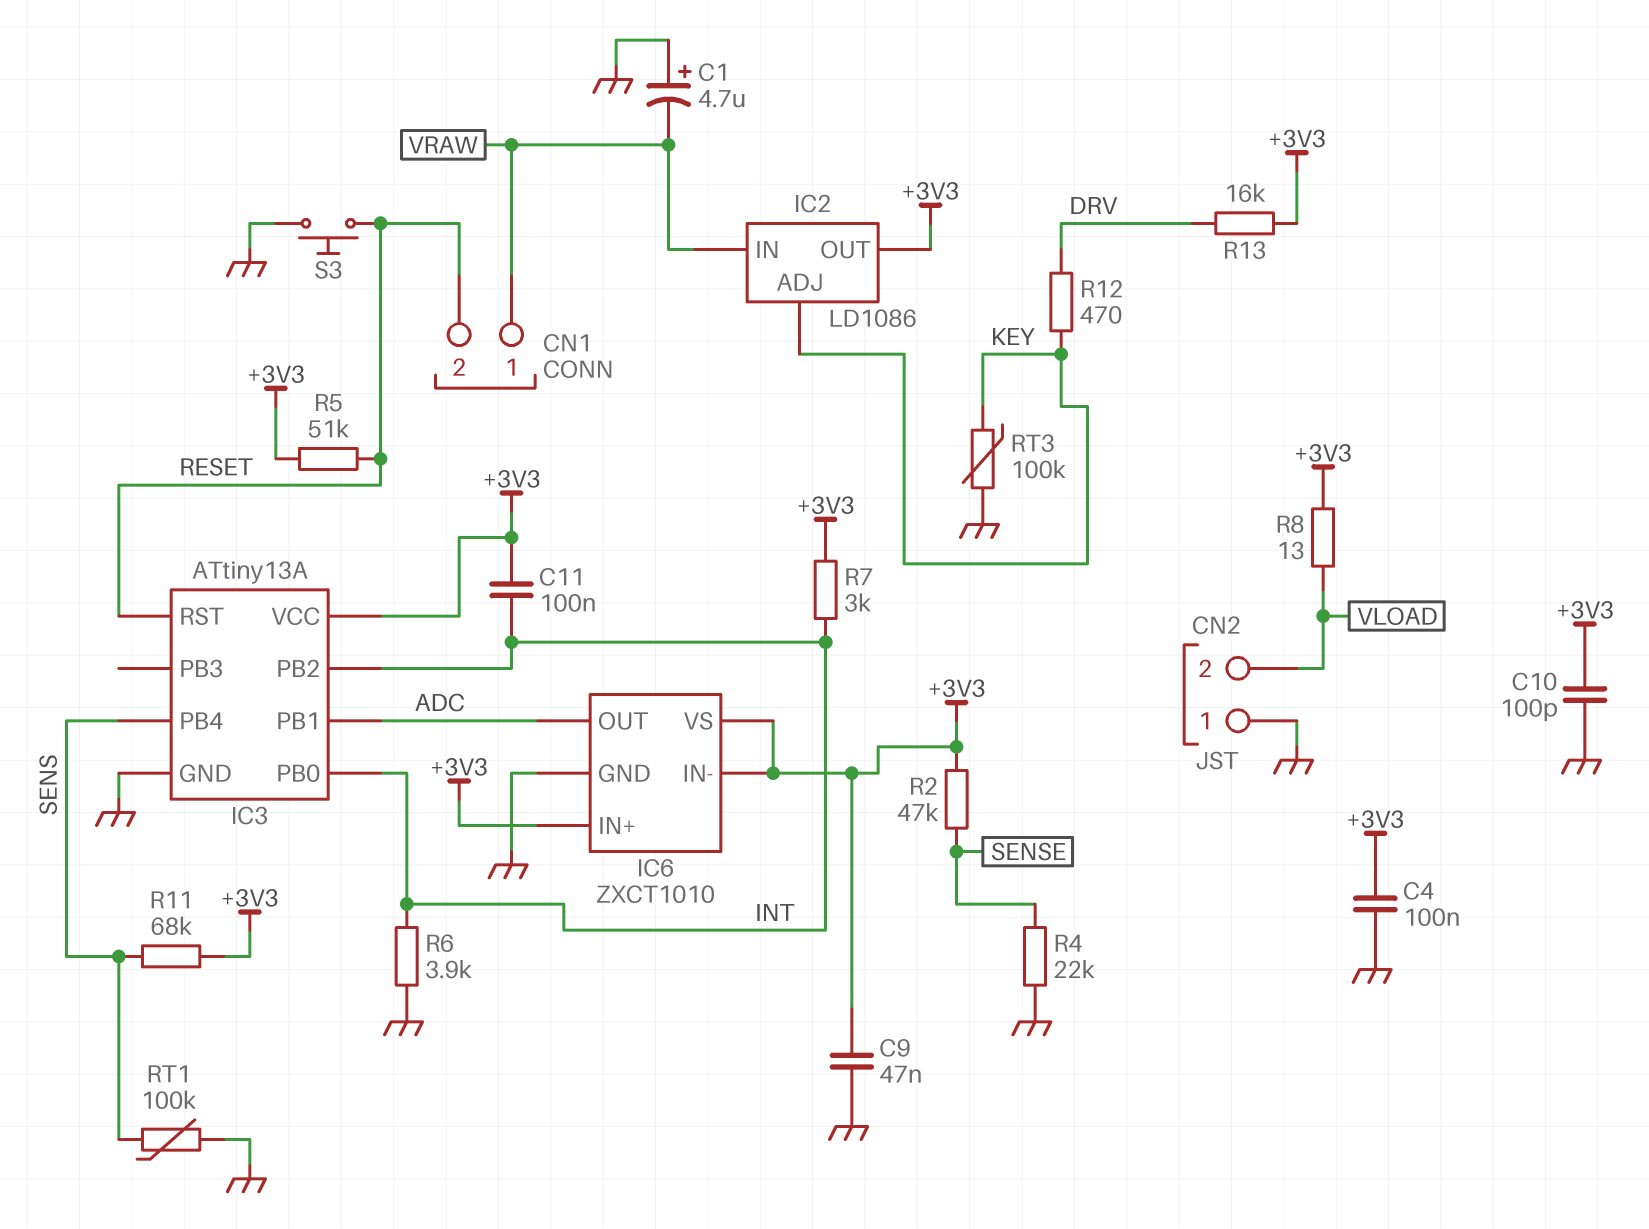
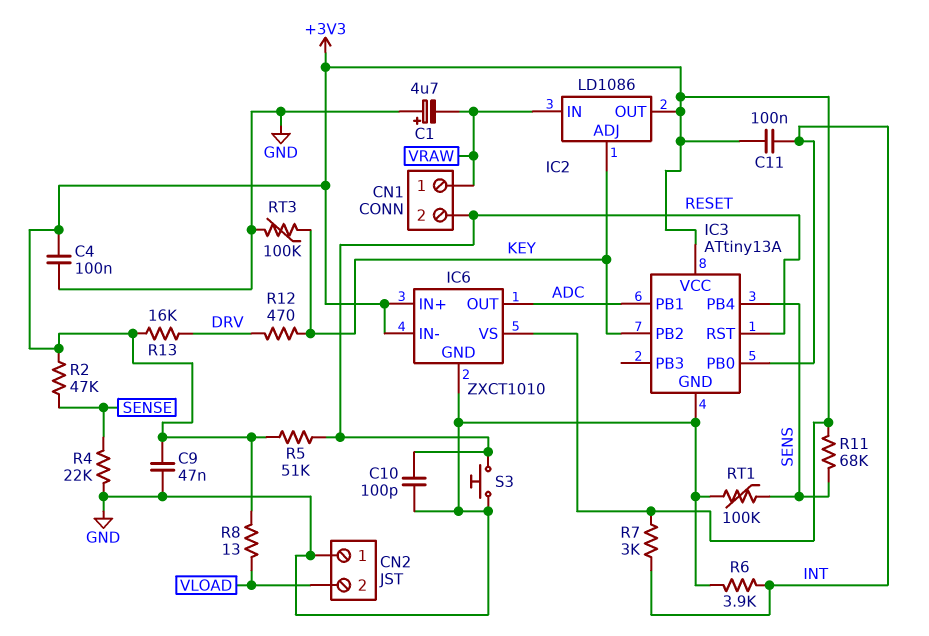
C10: 100pF (+3V3, GND) -> 100pF (GND, RESET)
IC3 pin PB2: INT -> KEY

